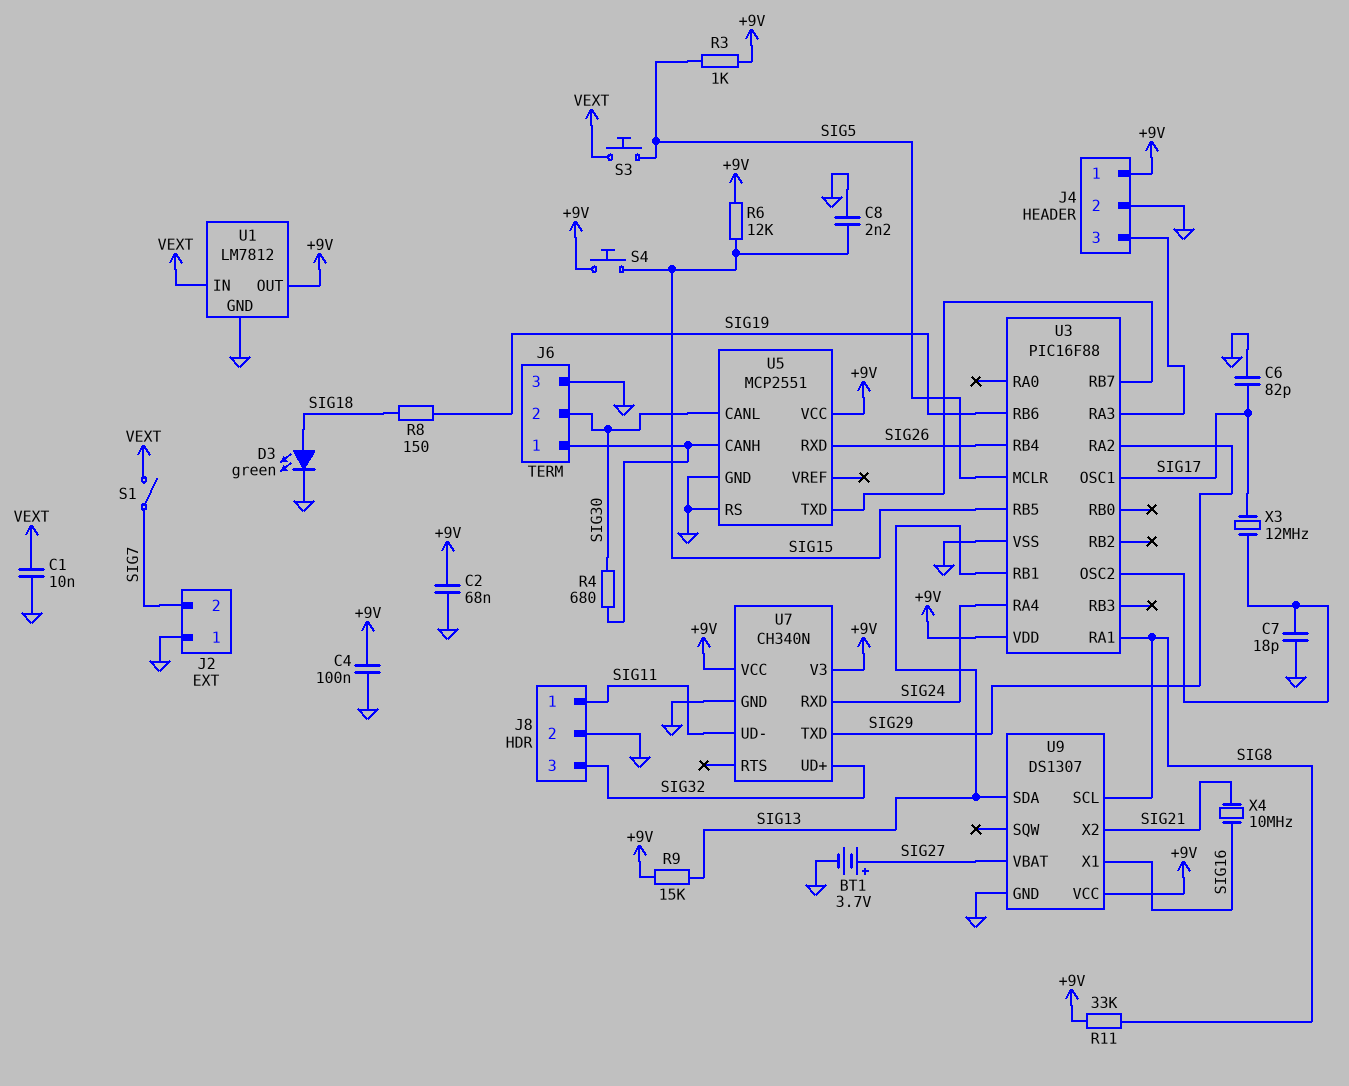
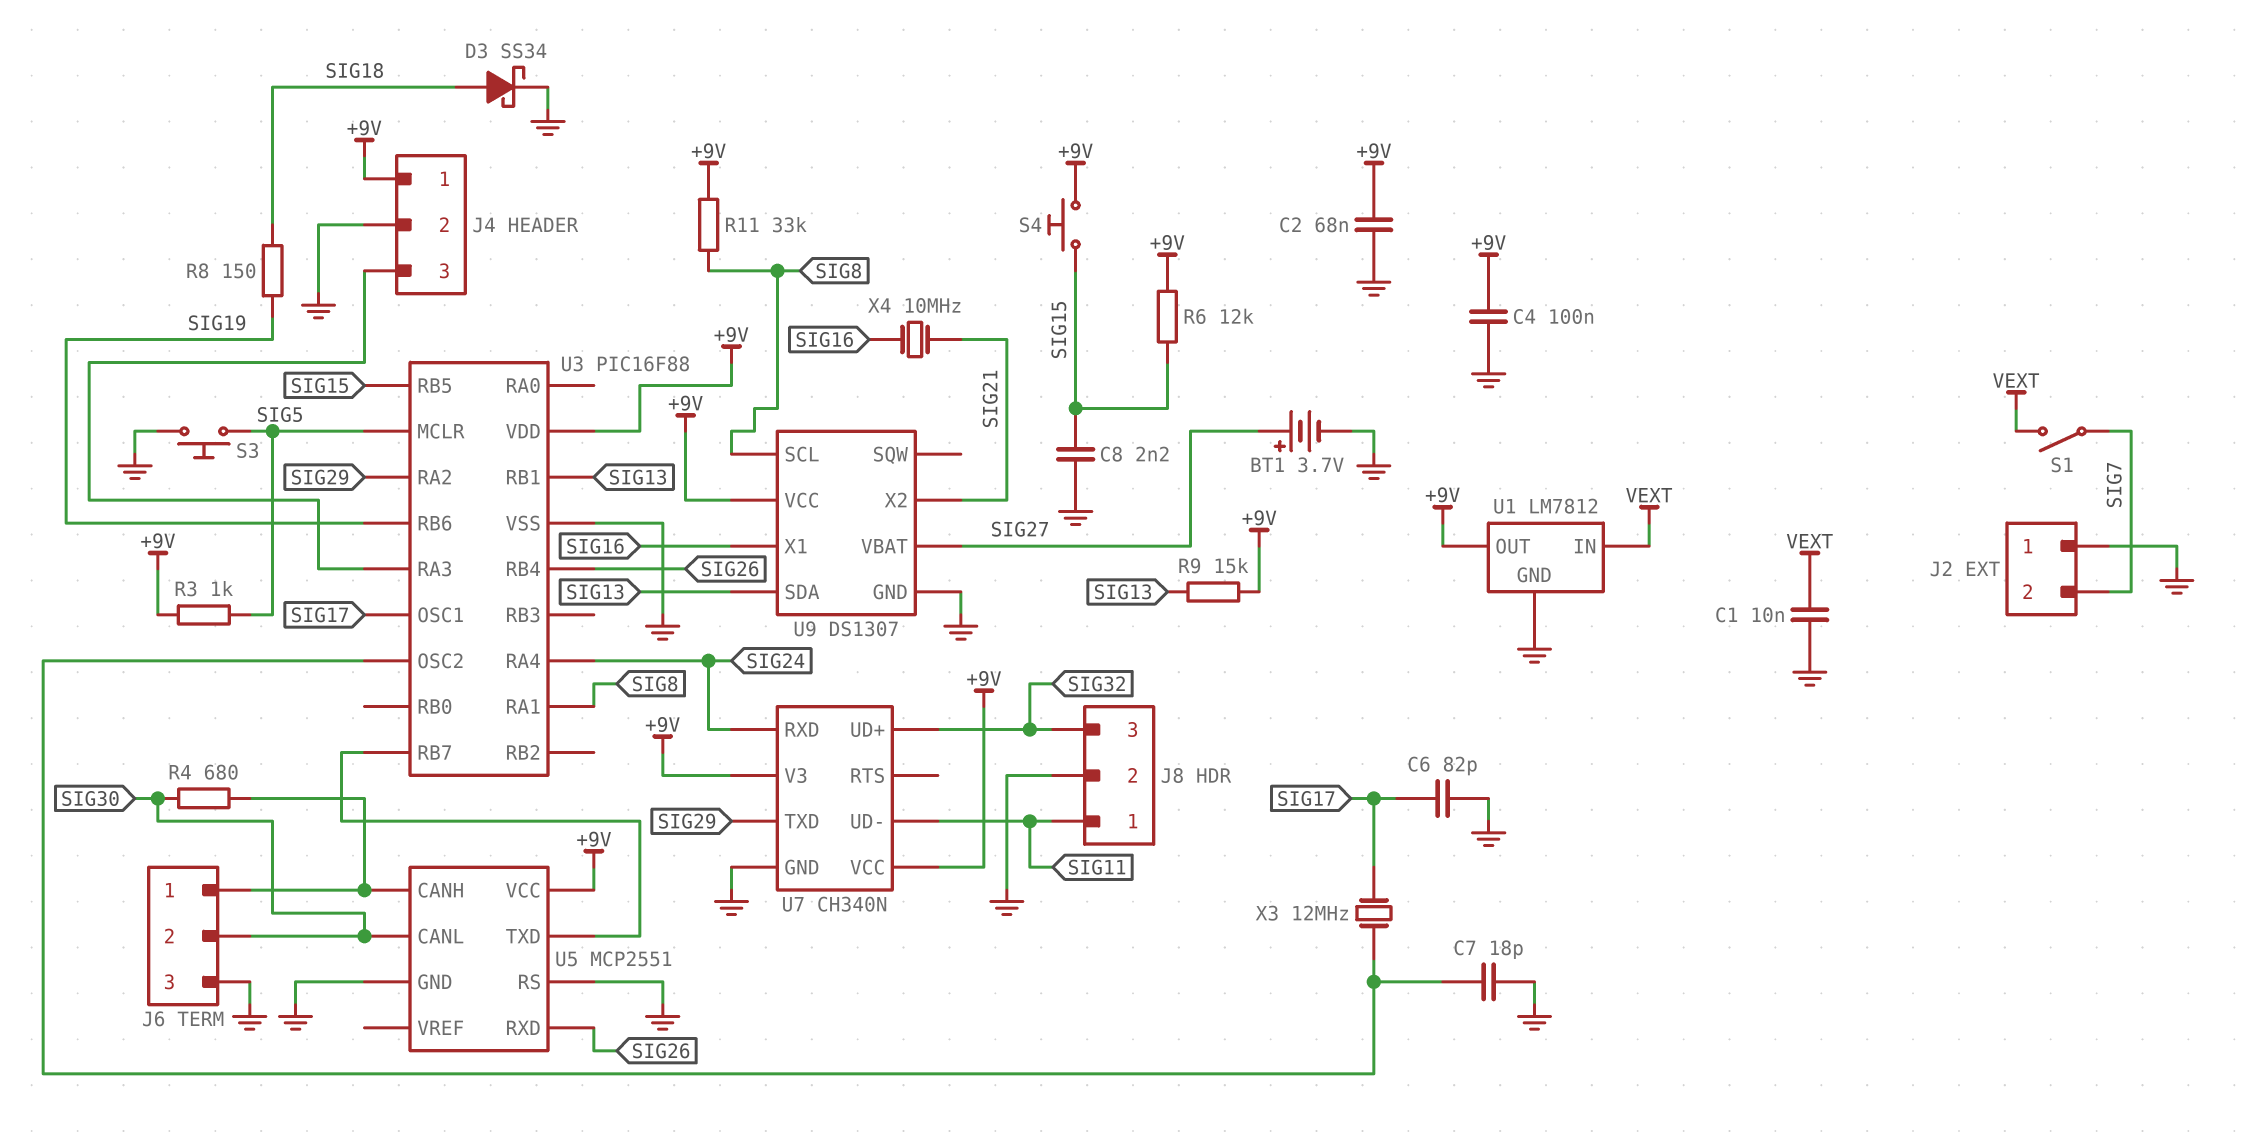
D3: LED green (A SIG18, K GND) -> schottky SS34 (A SIG18, K GND)
S3: button (SIG5, VEXT) -> button (GND, SIG5)

